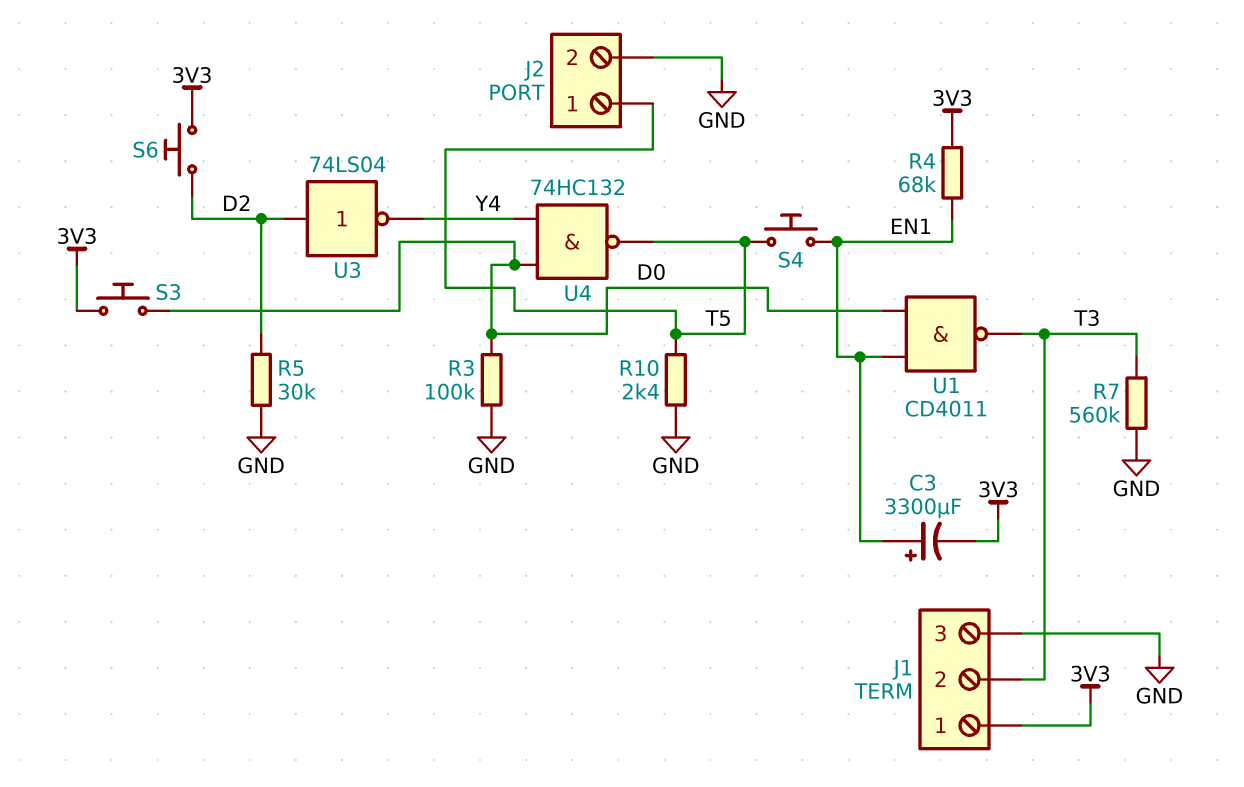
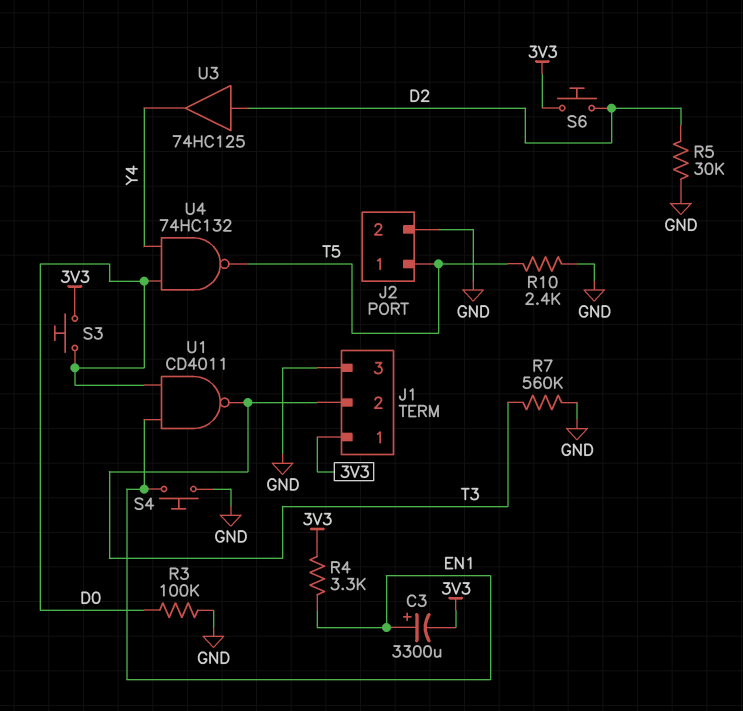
R4: 68k (3V3, EN1) -> 3.3k (3V3, EN1)
S4: button (EN1, T5) -> button (EN1, GND)
U3: NOT 74LS04 (in D2, out Y4) -> buffer 74HC125 (in D2, out Y4)

